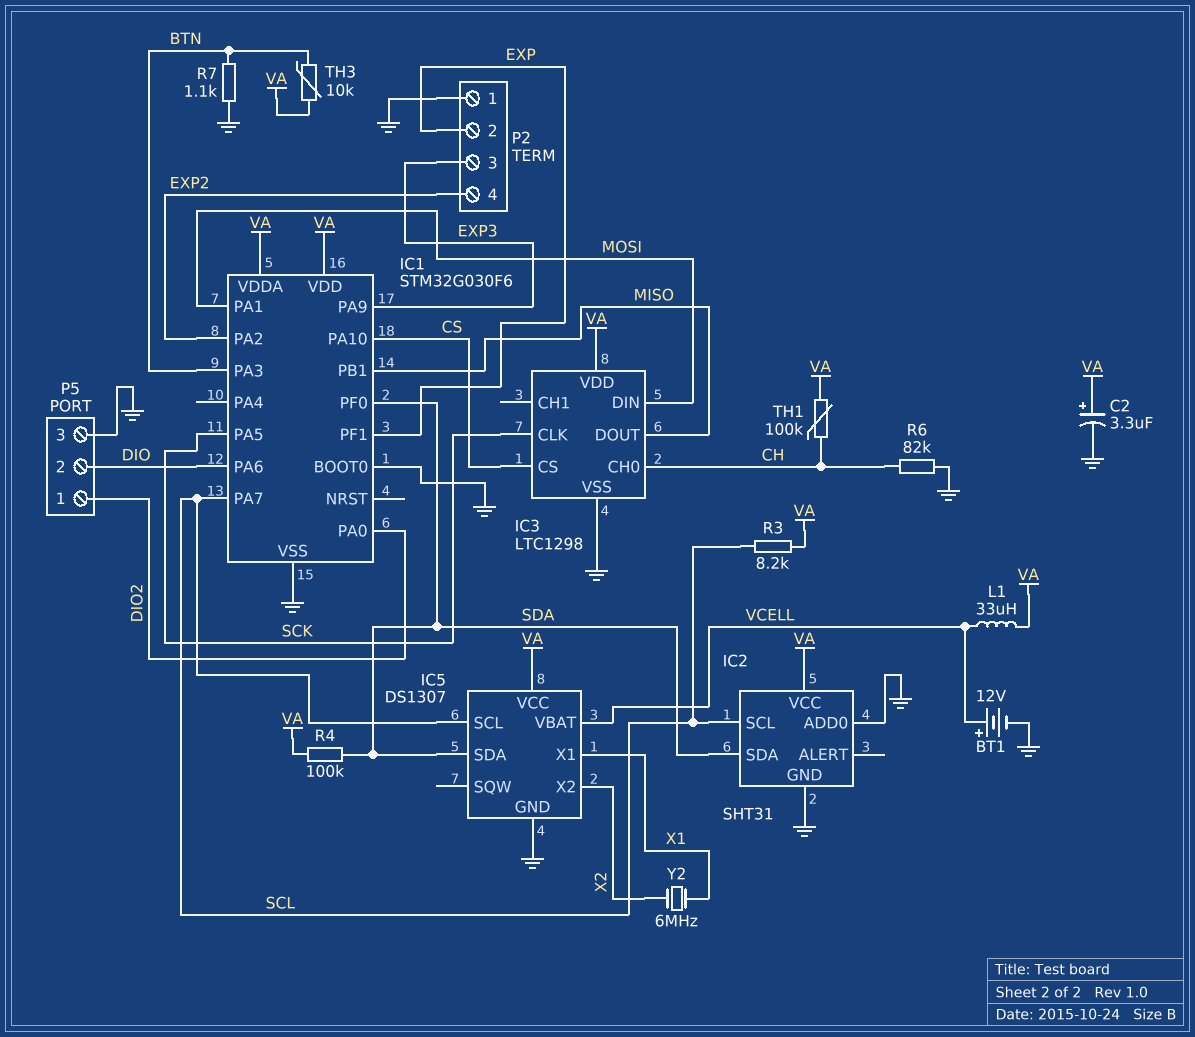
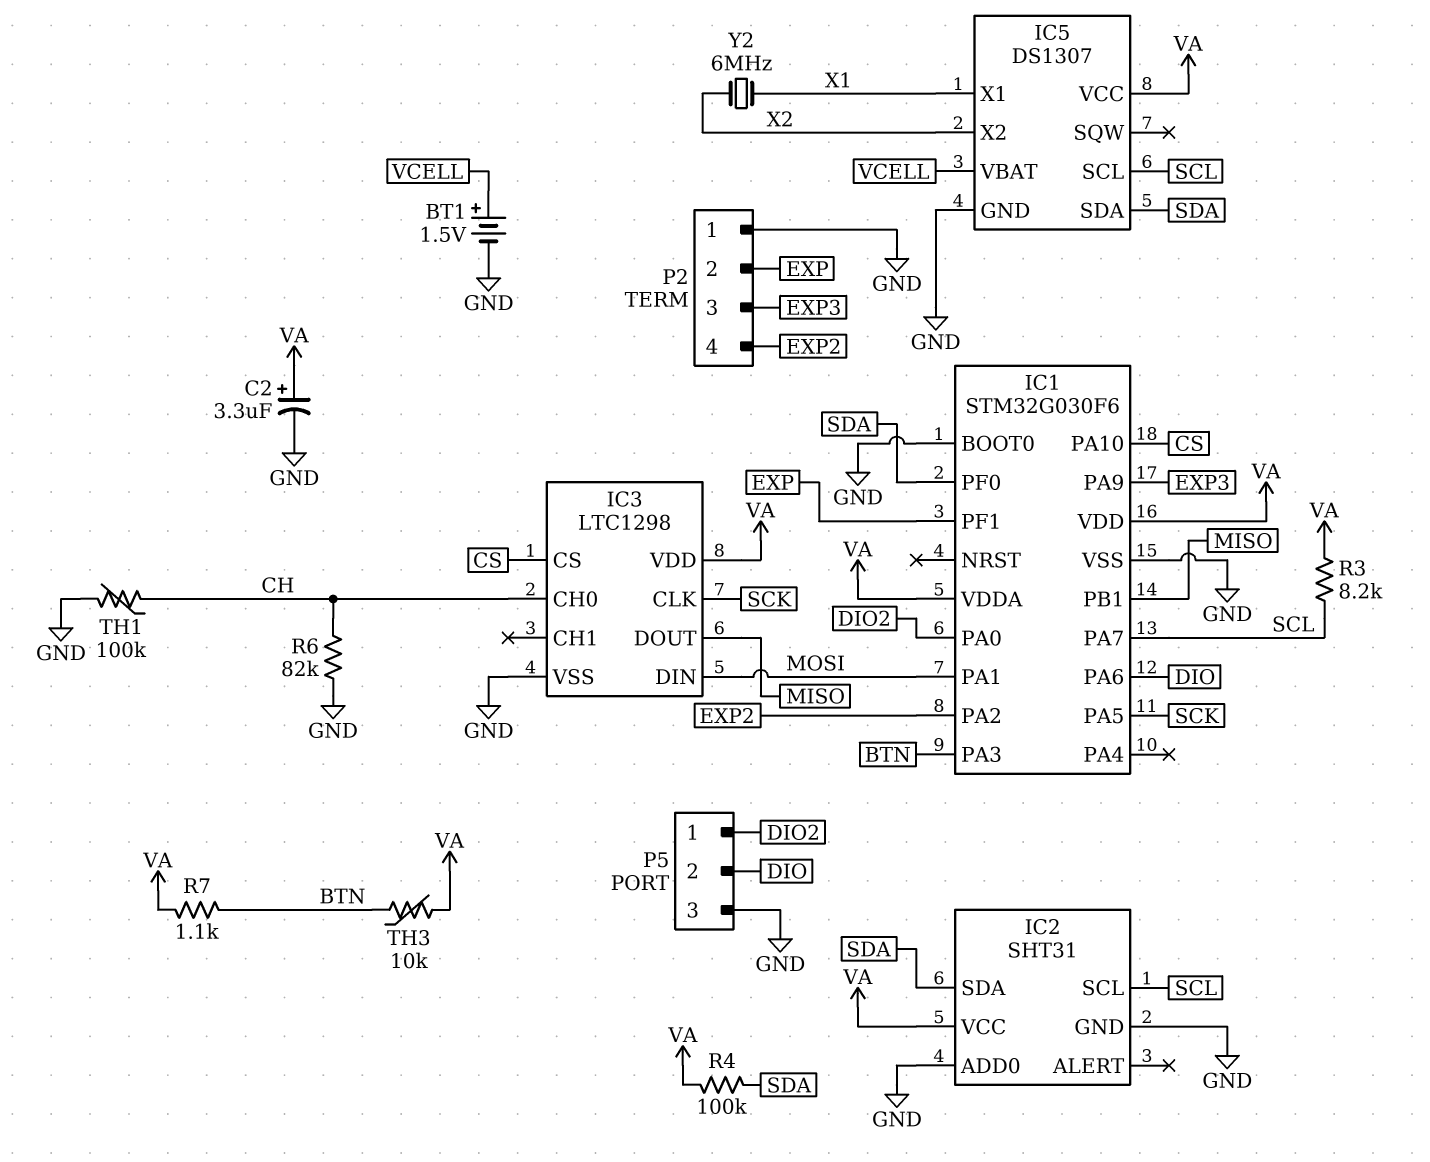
BT1: 12V (plus VCELL, minus GND) -> 1.5V (plus VCELL, minus GND)
L1: 33uH (VA, VCELL) -> none
R7: 1.1k (BTN, GND) -> 1.1k (BTN, VA)
TH1: 100k (CH, VA) -> 100k (CH, GND)

